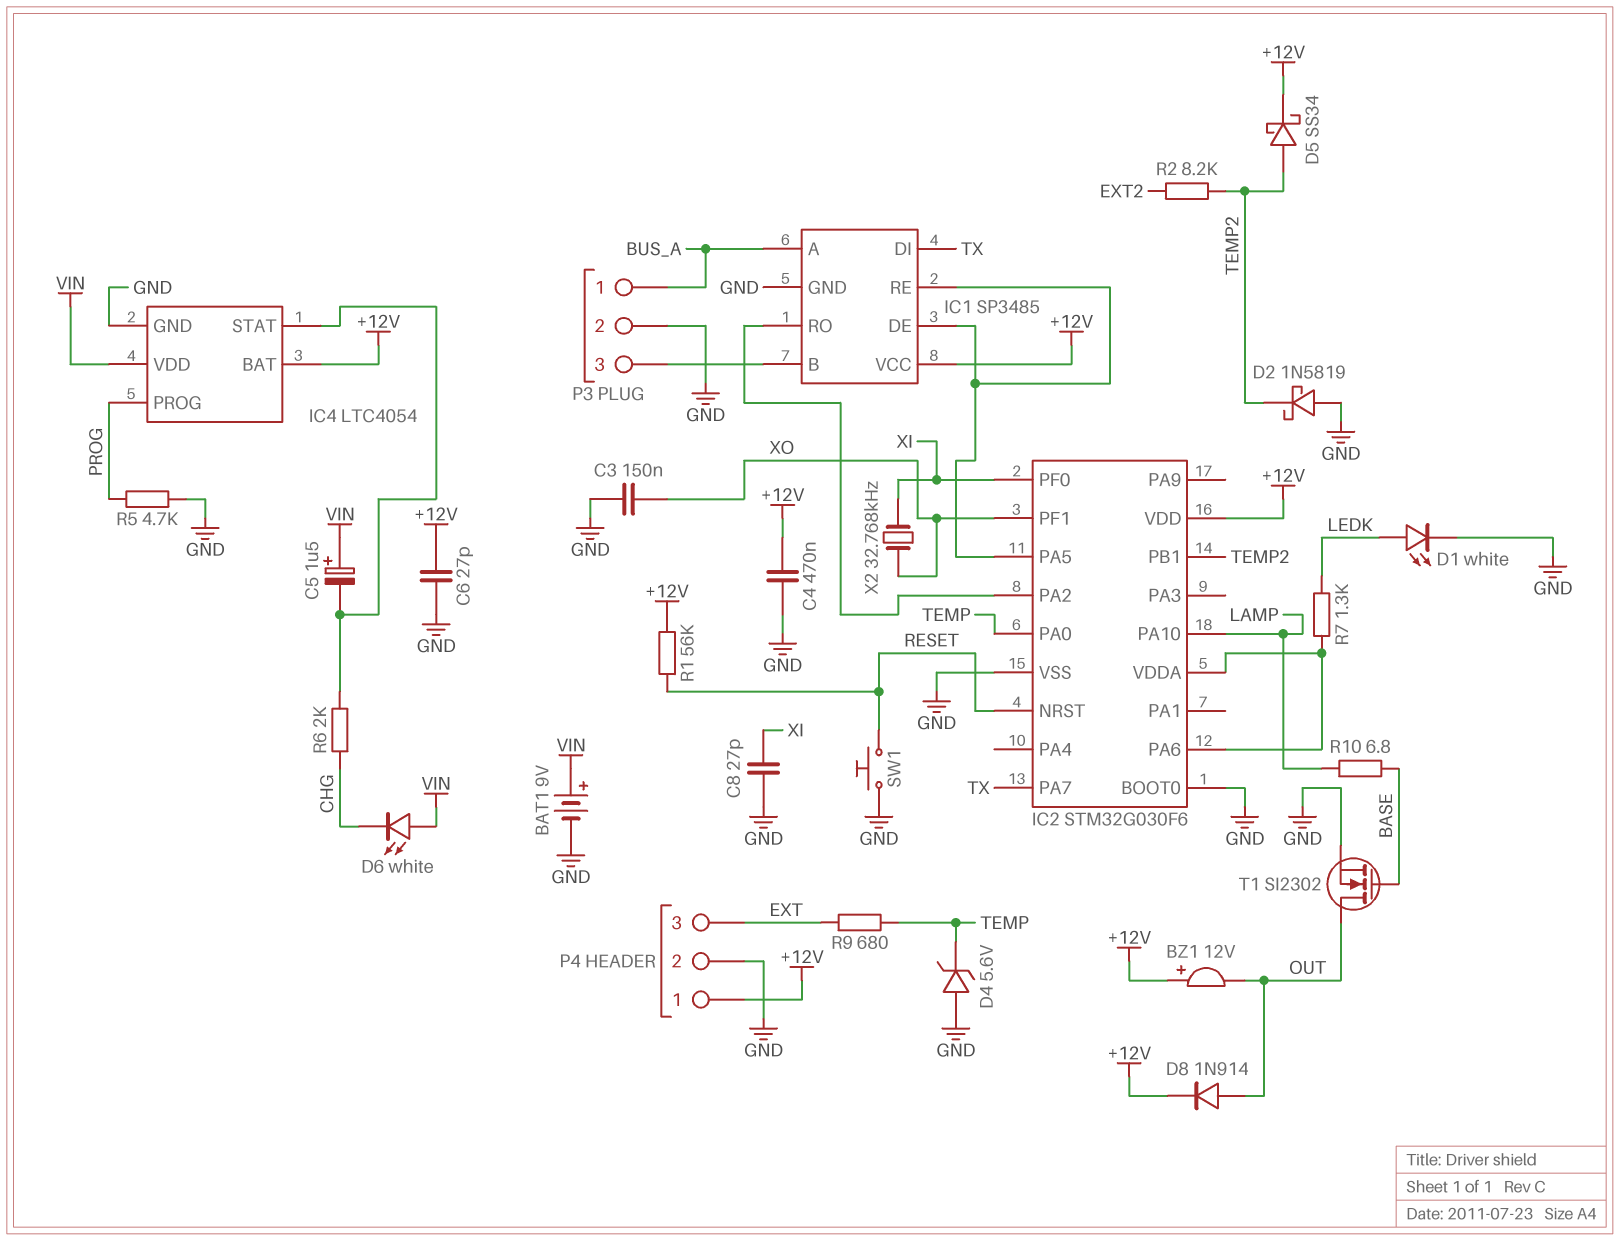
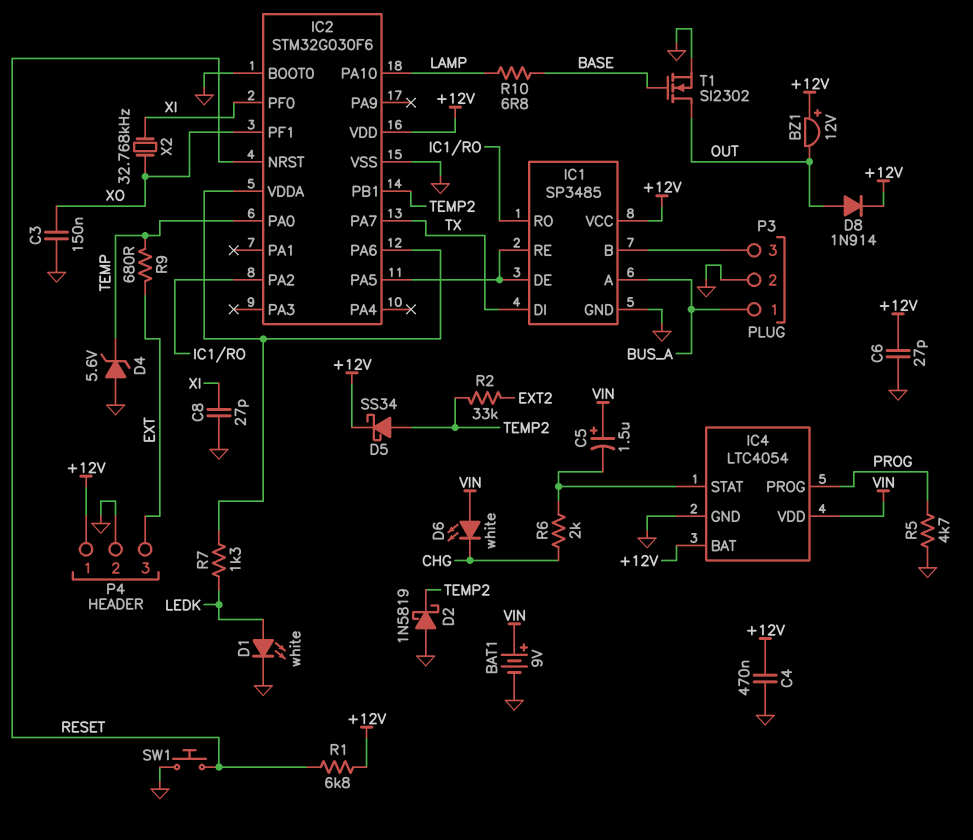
R1: 56k (+12V, RESET) -> 6.8k (+12V, RESET)
R2: 8.2k (EXT2, TEMP2) -> 33k (EXT2, TEMP2)

